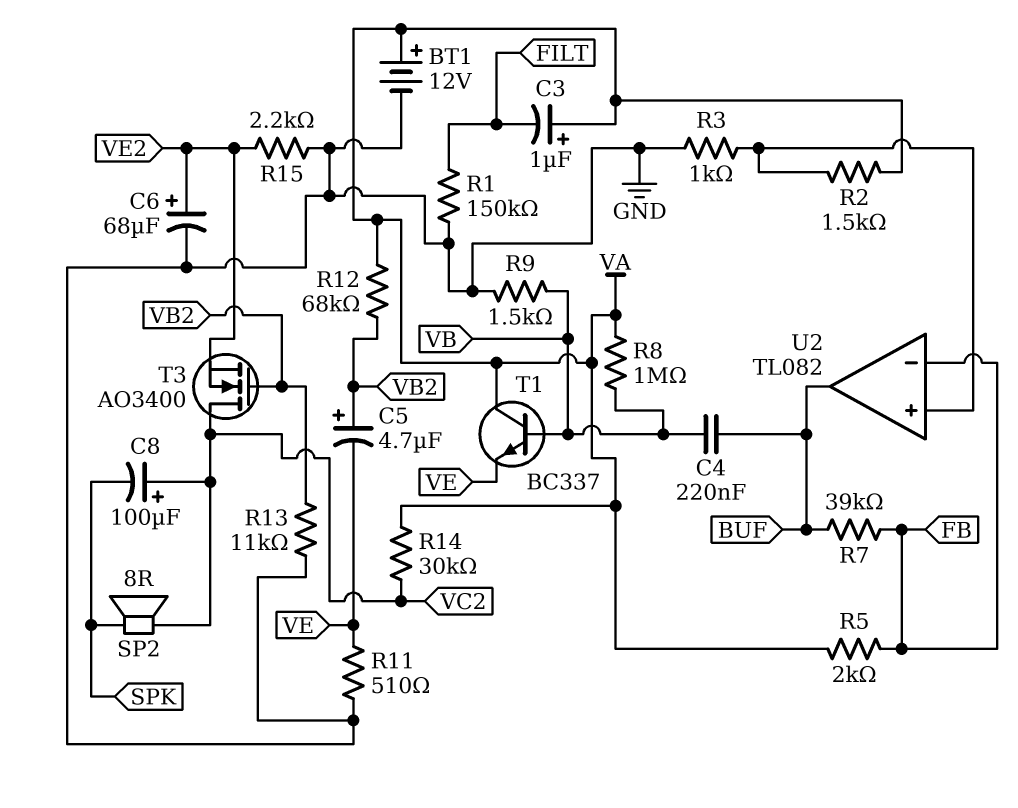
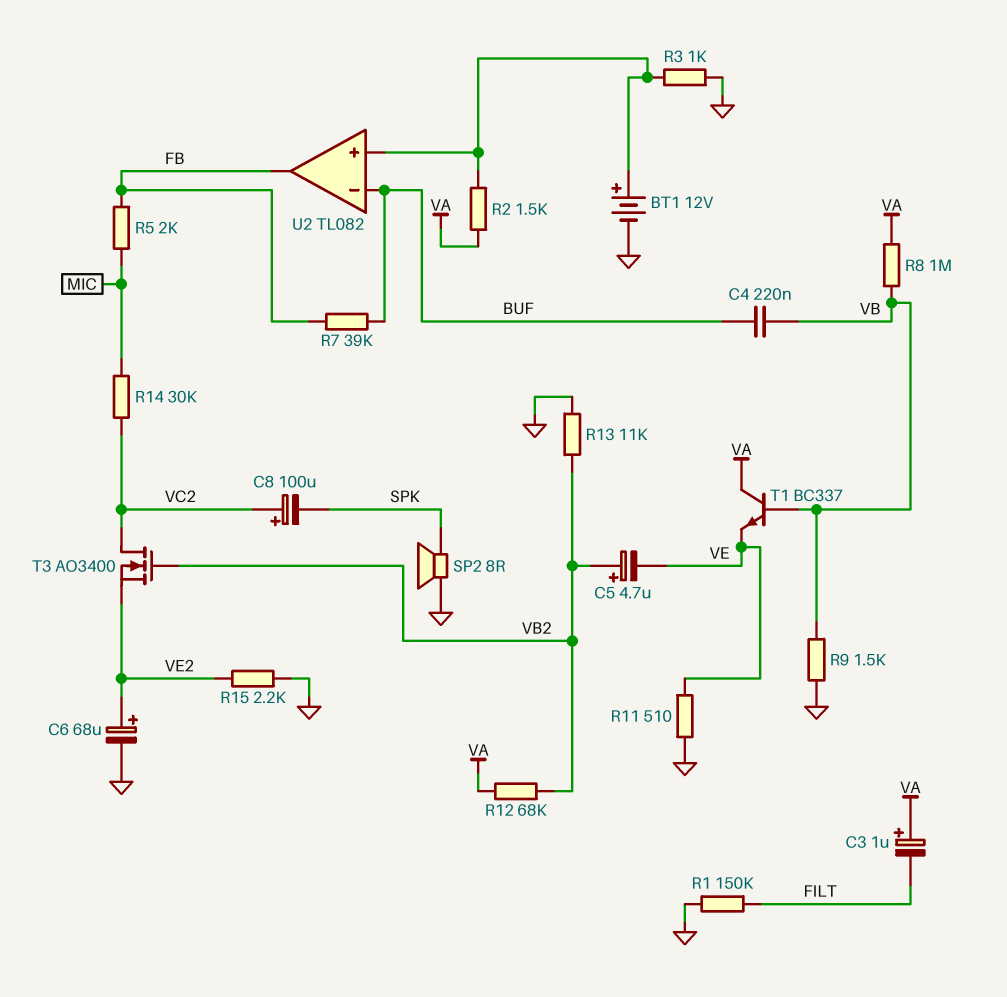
BT1: 12V (plus VA, minus GND) -> 12V (plus U2/in+, minus GND)
R5: 2k (FB, VA) -> 2k (FB, MIC)
R14: 30k (VA, VC2) -> 30k (MIC, VC2)
SP2: speaker 8R (SPK, VC2) -> speaker 8R (GND, SPK)
U2 pin in-: FB -> BUF
U2 pin out: BUF -> FB

